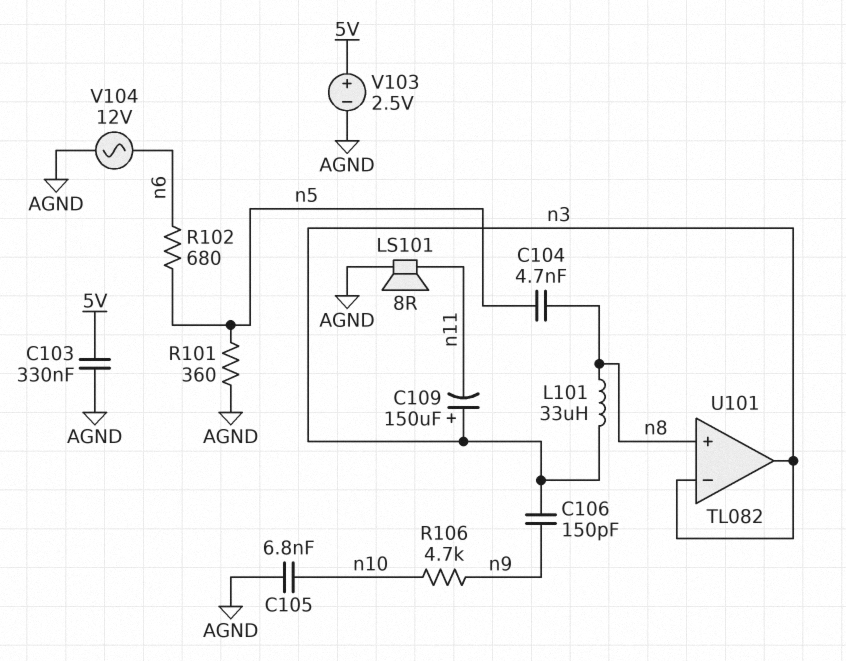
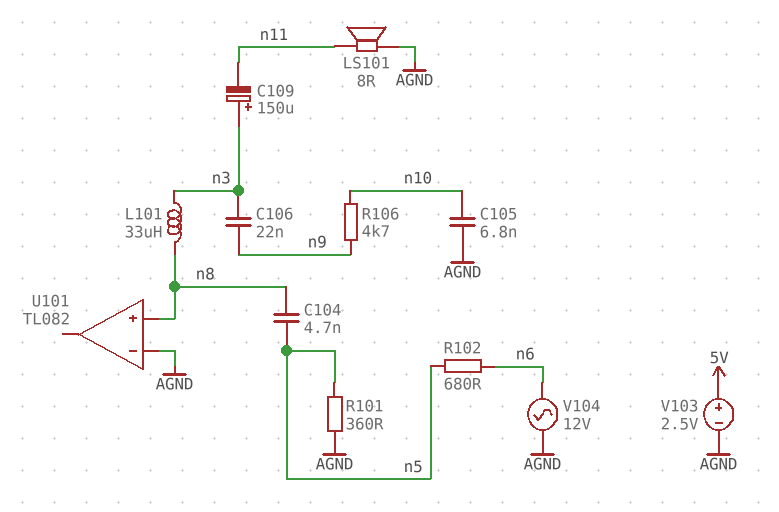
C103: 330nF (5V, AGND) -> none
C106: 150pF (n3, n9) -> 22nF (n3, n9)
U101 pin in-: n3 -> AGND
U101 pin out: n3 -> none

